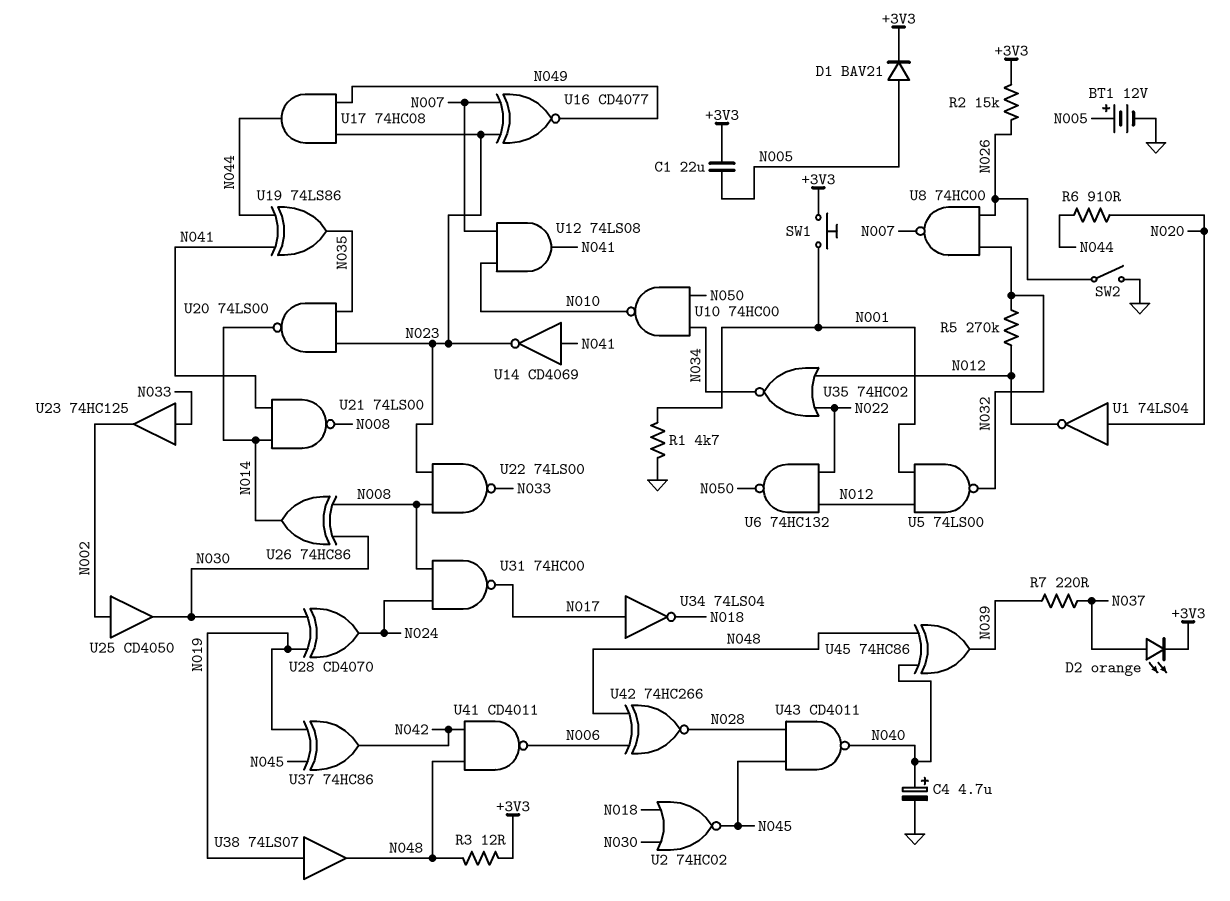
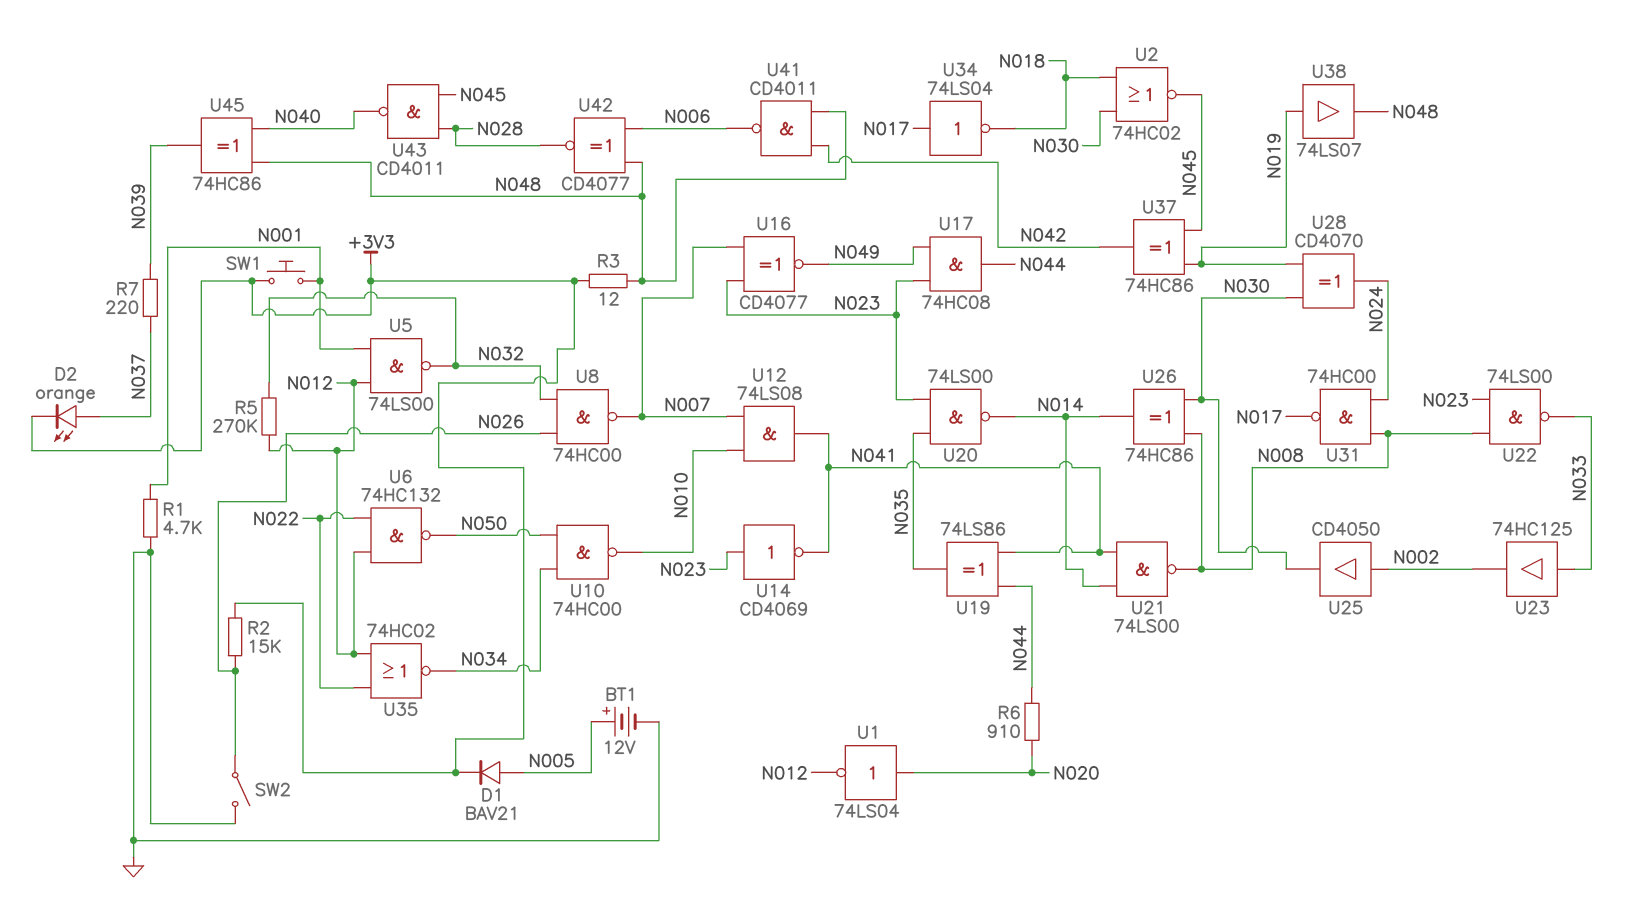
C1: 22uF (+3V3, N005) -> none
C4: 4.7uF (plus N040, minus GND) -> none
U14: NOT CD4069 (in N041, out N023) -> NOT CD4069 (in N023, out N041)
U42: XNOR 74HC266 (in N006, in N048, out N028) -> XNOR CD4077 (in N006, in N048, out N028)

